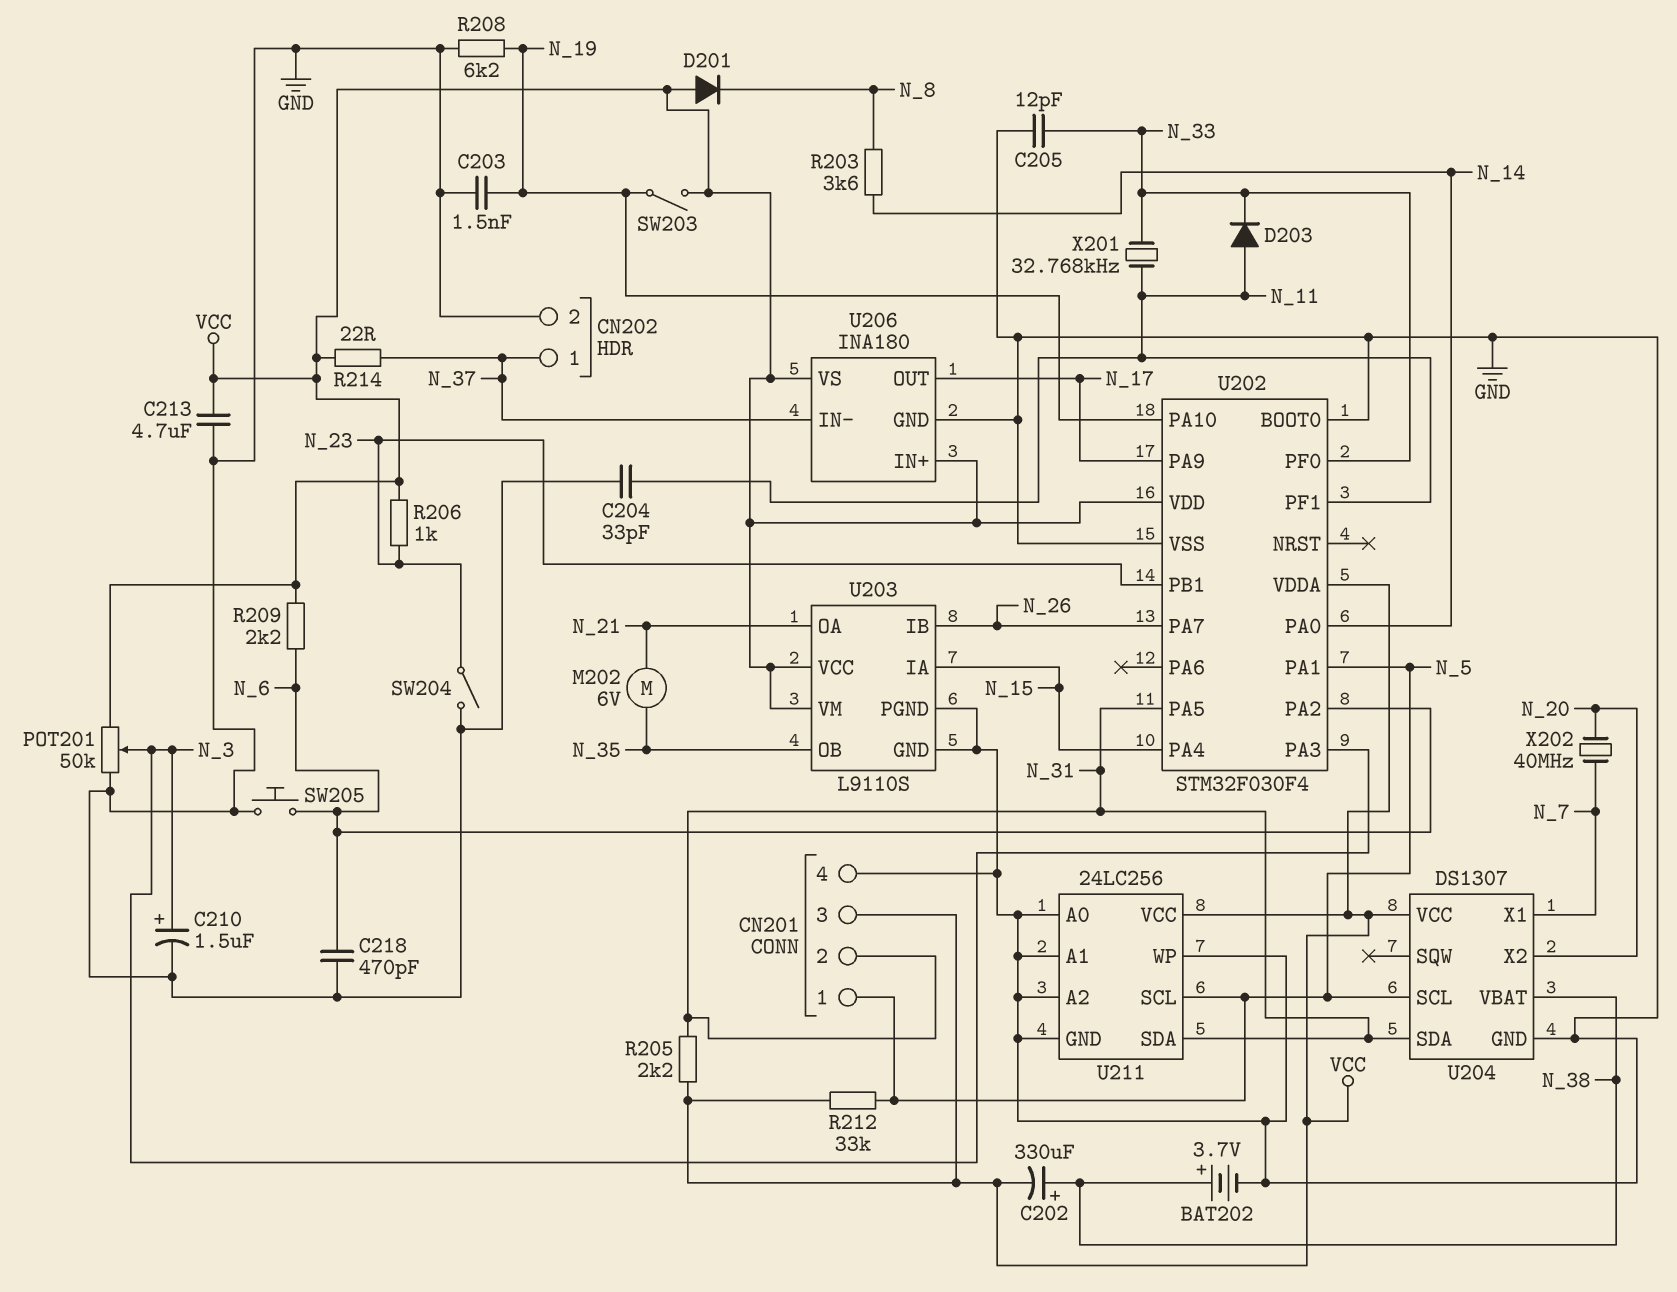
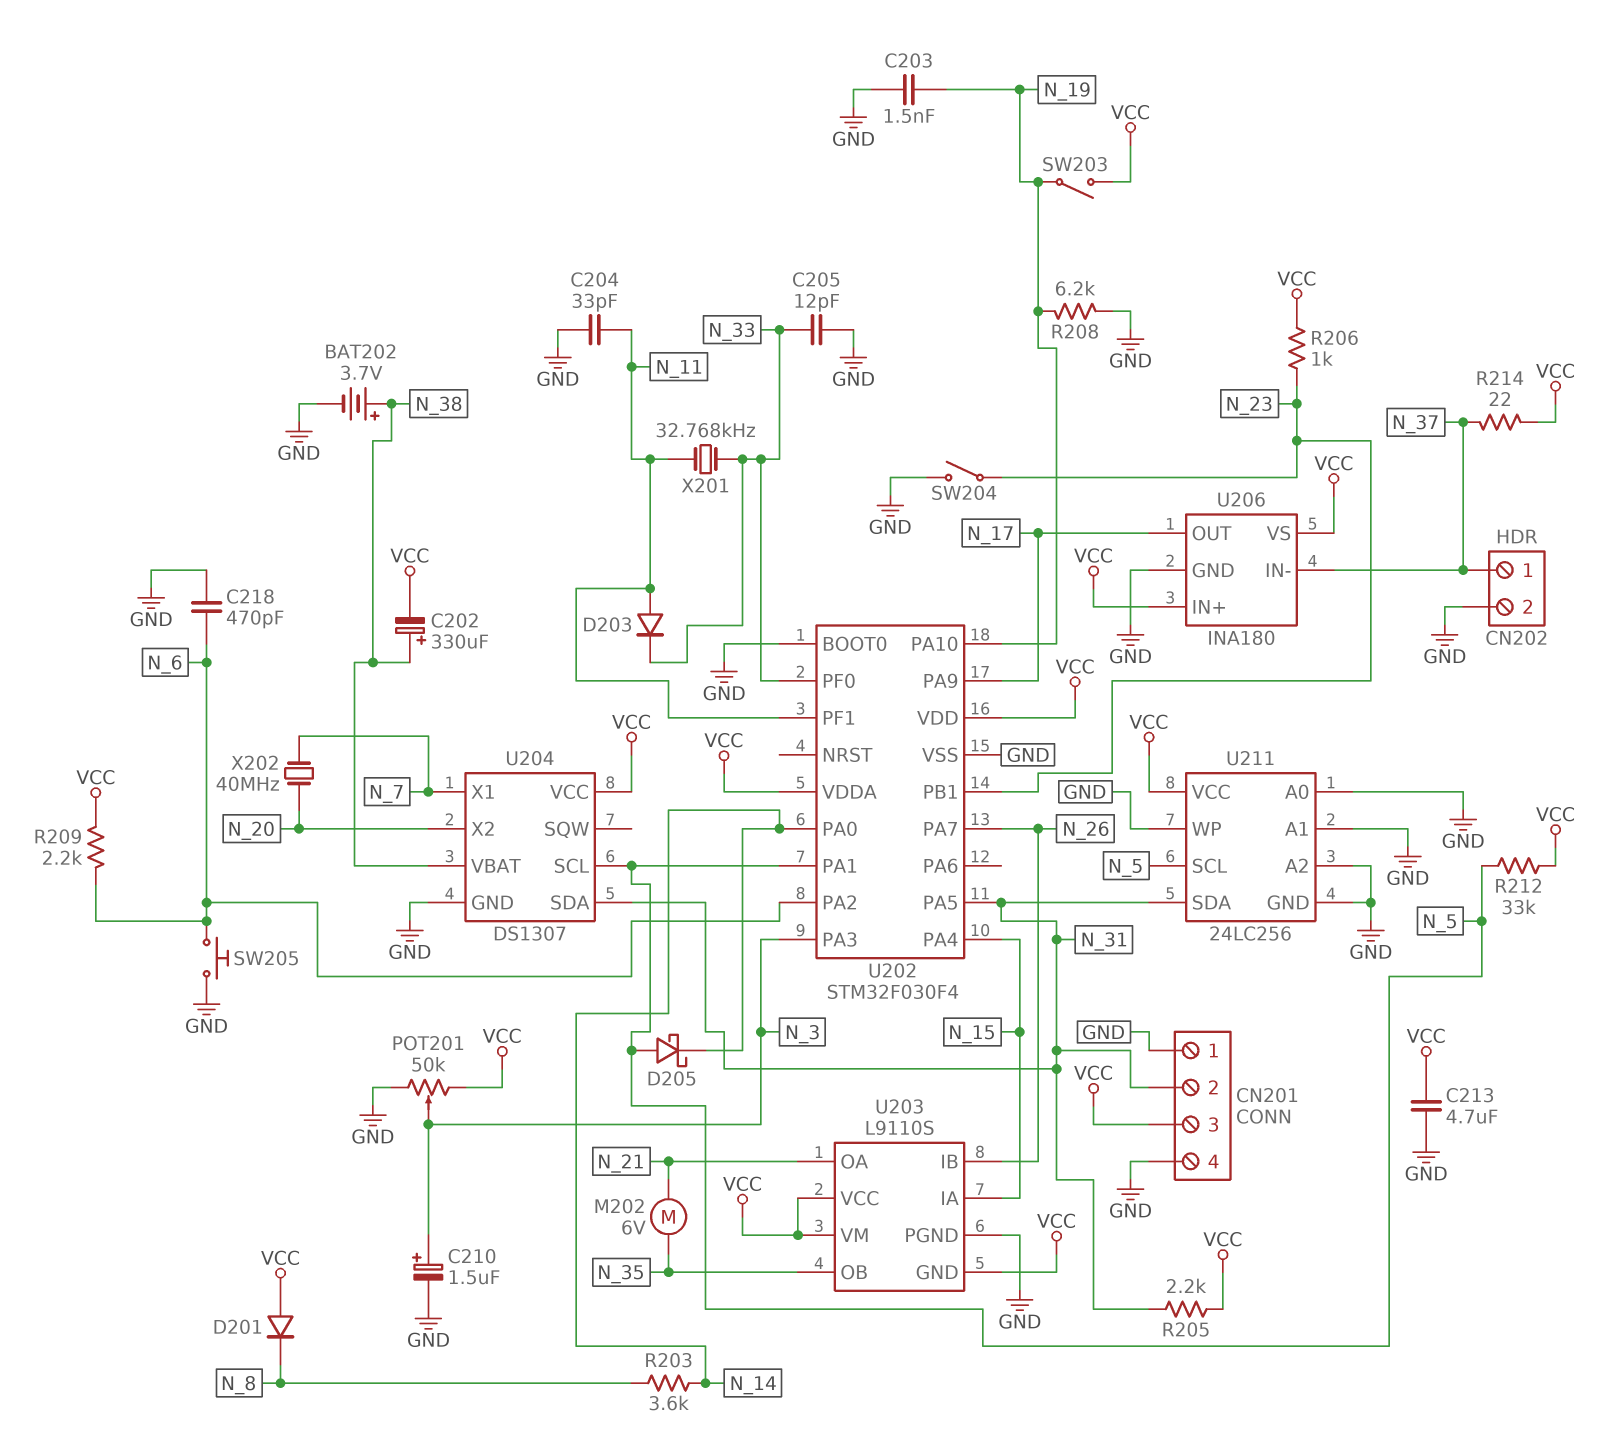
CN201 pin 1: N_5 -> GND
D205: none -> schottky (A N_5, K N_14)
U203 pin GND: GND -> VCC

